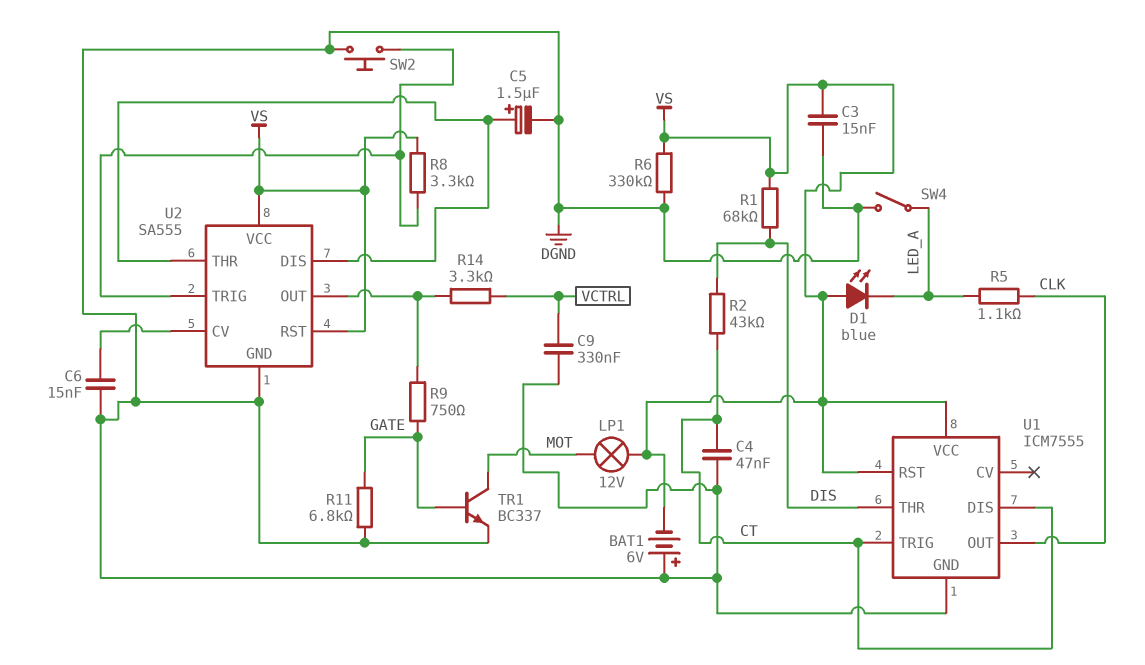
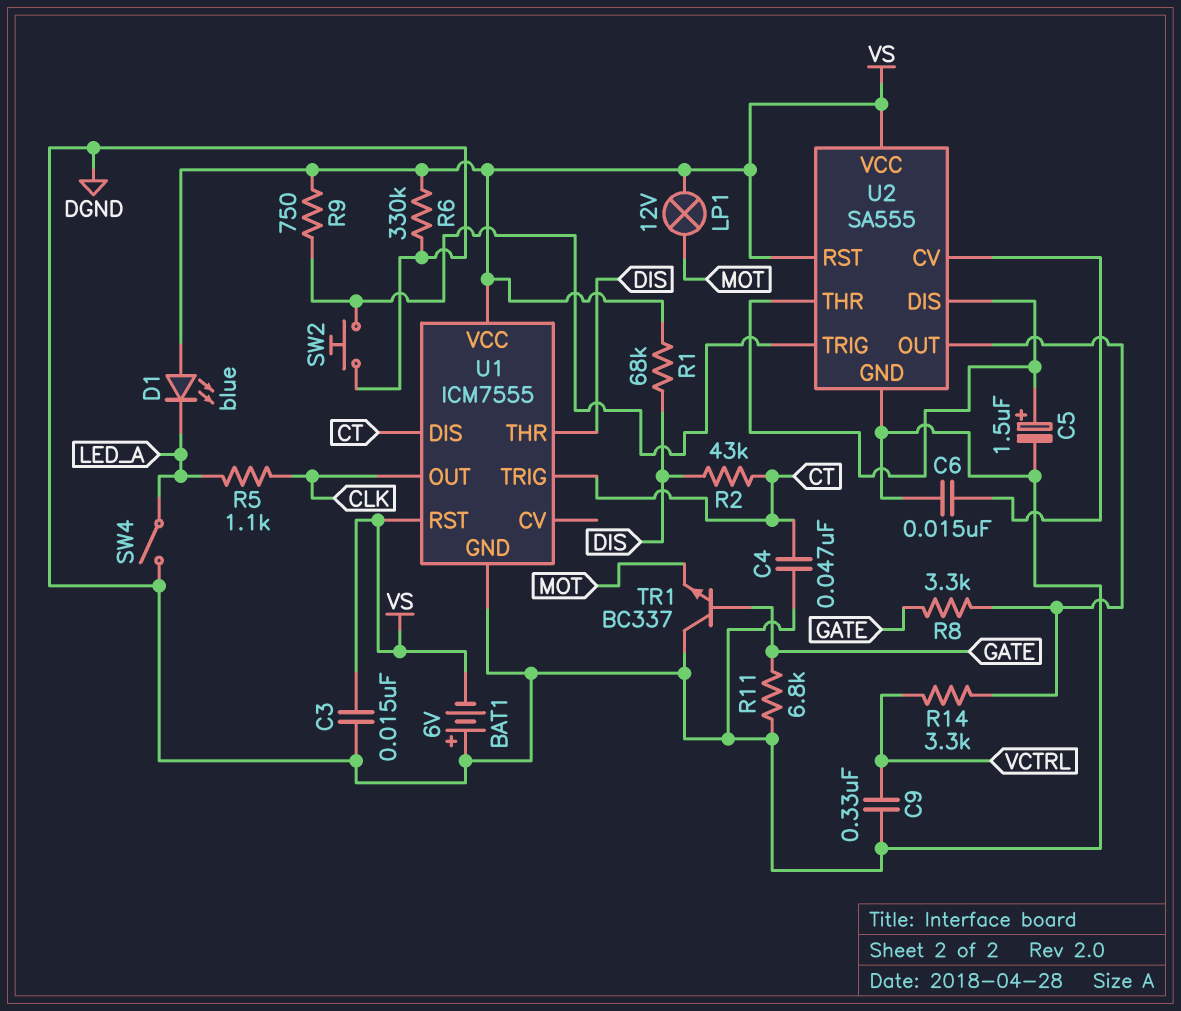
R8: 3.3k (U2/TRIG, VS) -> 3.3k (GATE, U2/OUT)
R9: 750 (GATE, U2/OUT) -> 750 (U2/TRIG, VS)
TR1: NPN BC337 (B GATE, C MOT, E DGND) -> NPN BC337 (B GATE, C DGND, E MOT)

